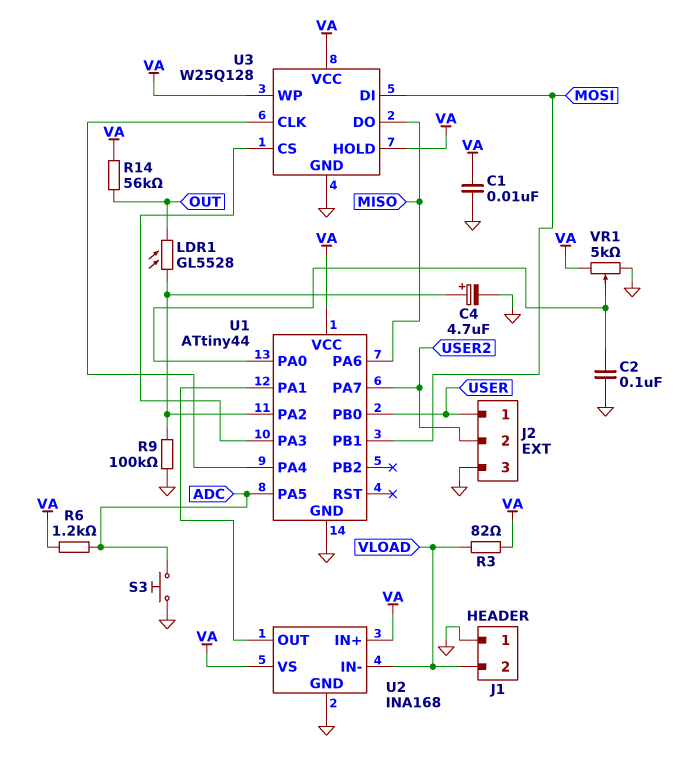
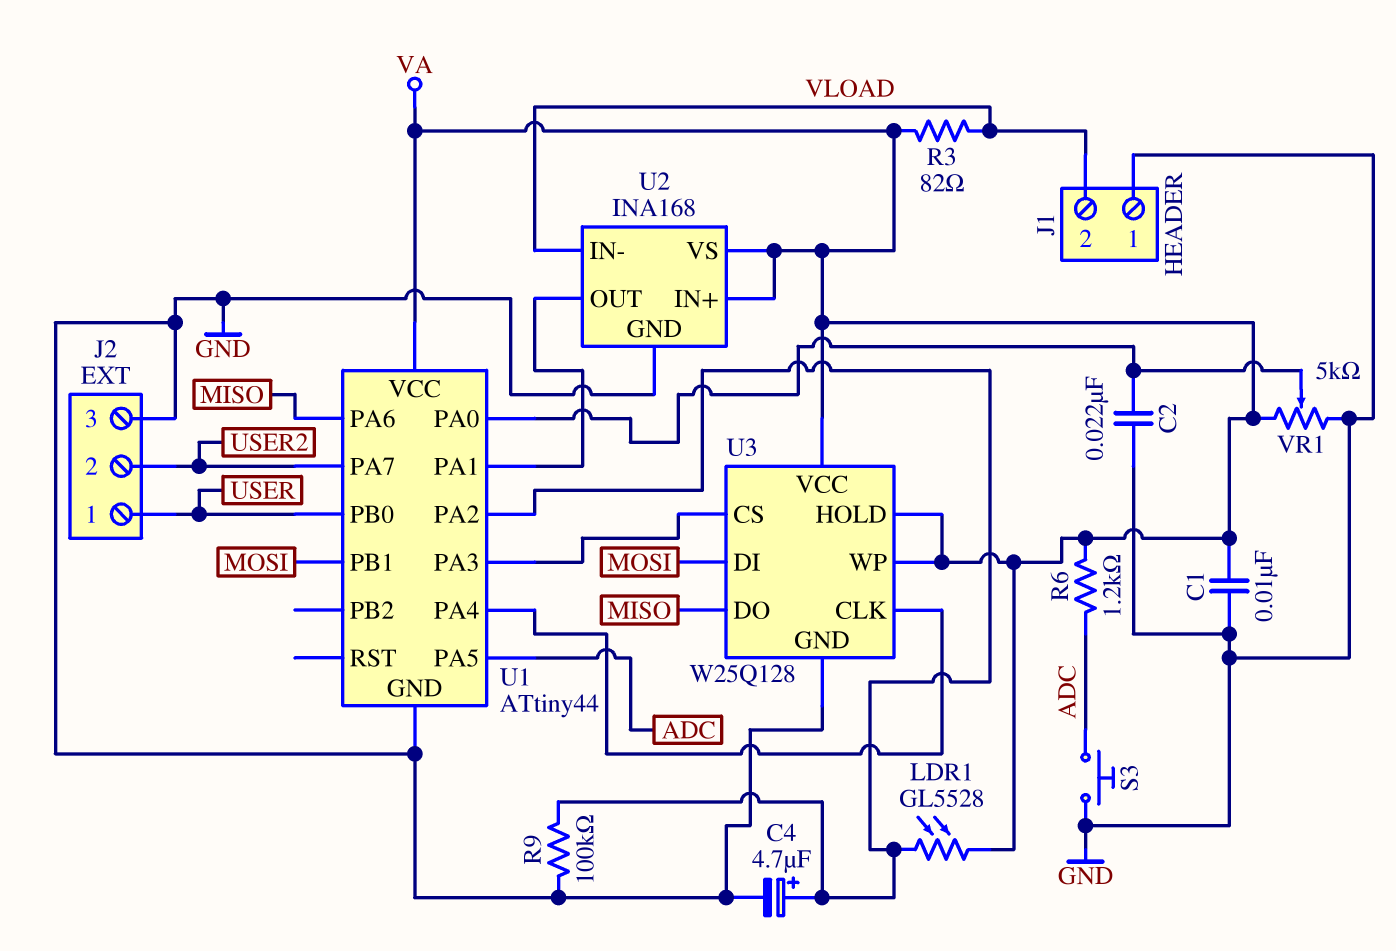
C2: 100nF (GND, U1/PA0) -> 22nF (GND, U1/PA0)
LDR1: GL5528 (OUT, U1/PA2) -> GL5528 (U1/PA2, VA)
R14: 56k (OUT, VA) -> none

